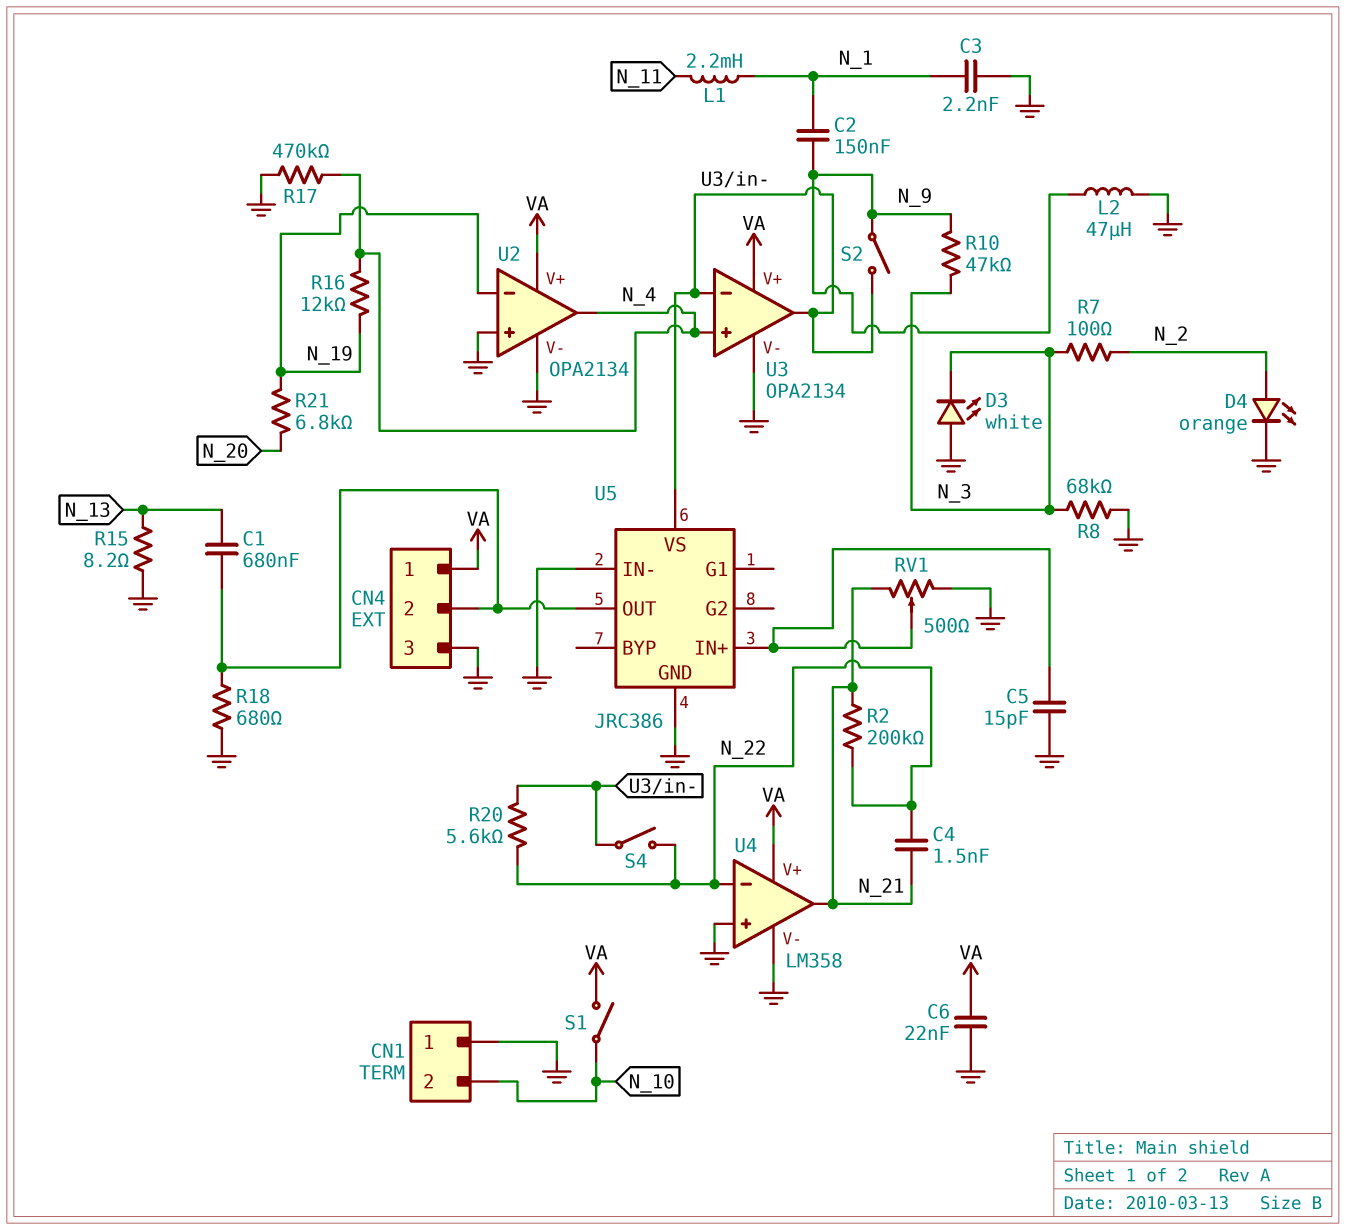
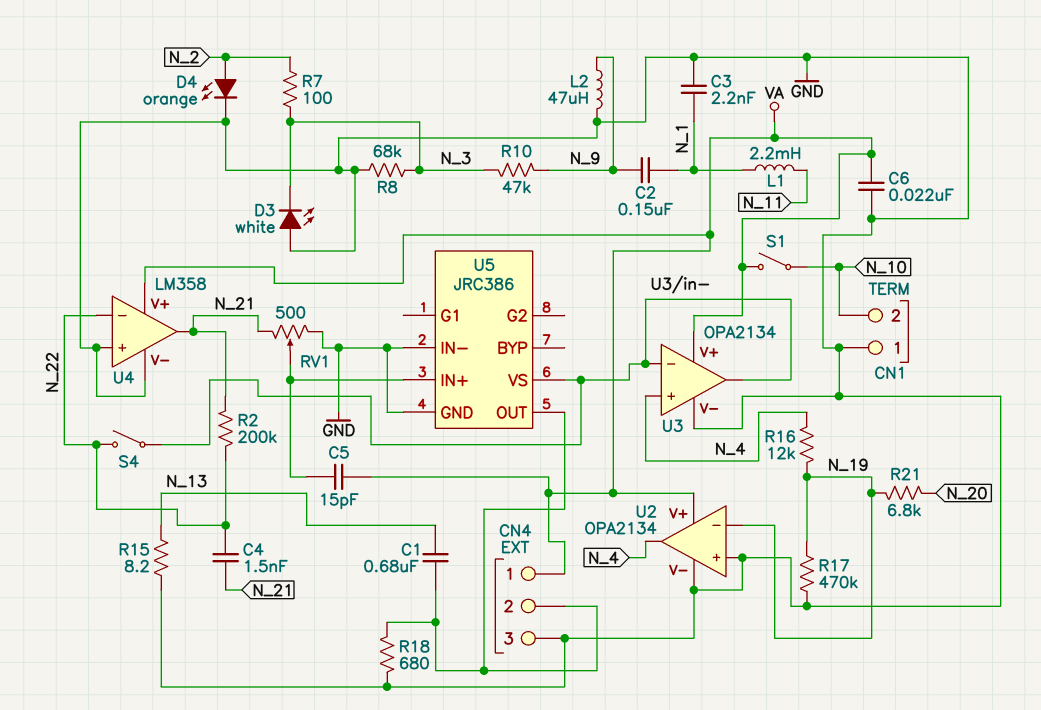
C5: 15pF (GND, U5/IN+) -> 15pF (U5/IN+, VA)
R17: 470k (GND, N_4) -> 470k (GND, N_19)
R20: 5.6k (N_22, U3/in-) -> none
S2: switch (N_9, U3/in-) -> none

